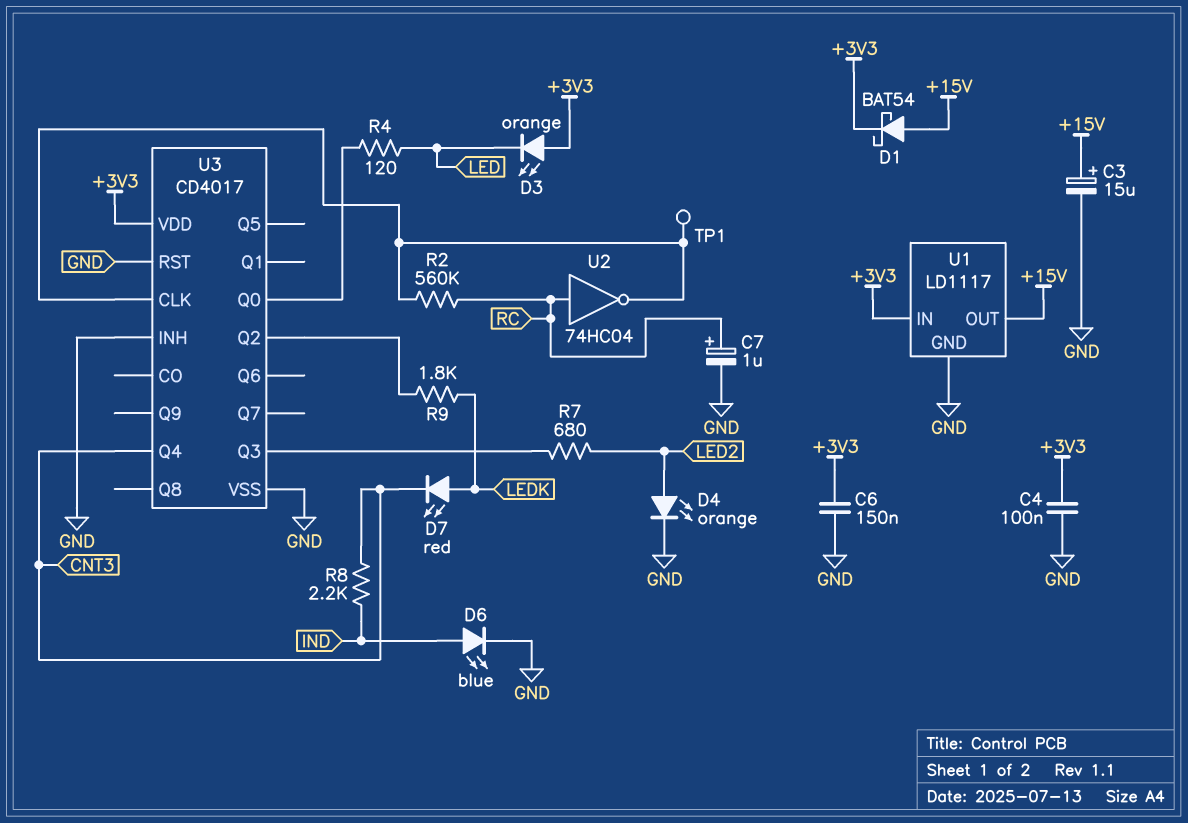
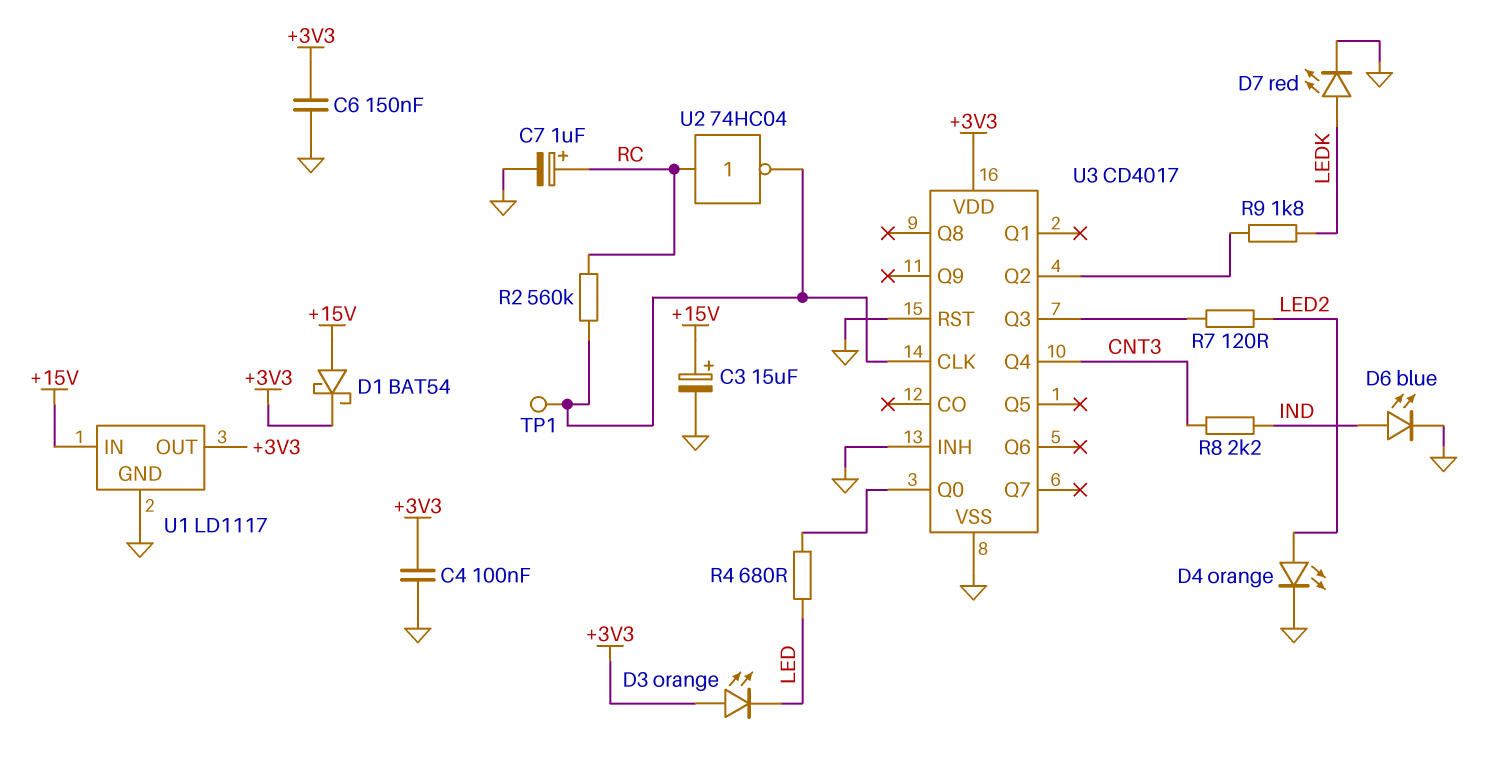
D7: LED red (A LEDK, K CNT3) -> LED red (A LEDK, K GND)
R4: 120 (LED, U3/Q0) -> 680 (LED, U3/Q0)
R7: 680 (LED2, U3/Q3) -> 120 (LED2, U3/Q3)
U1 pin IN: +3V3 -> +15V
U1 pin OUT: +15V -> +3V3

